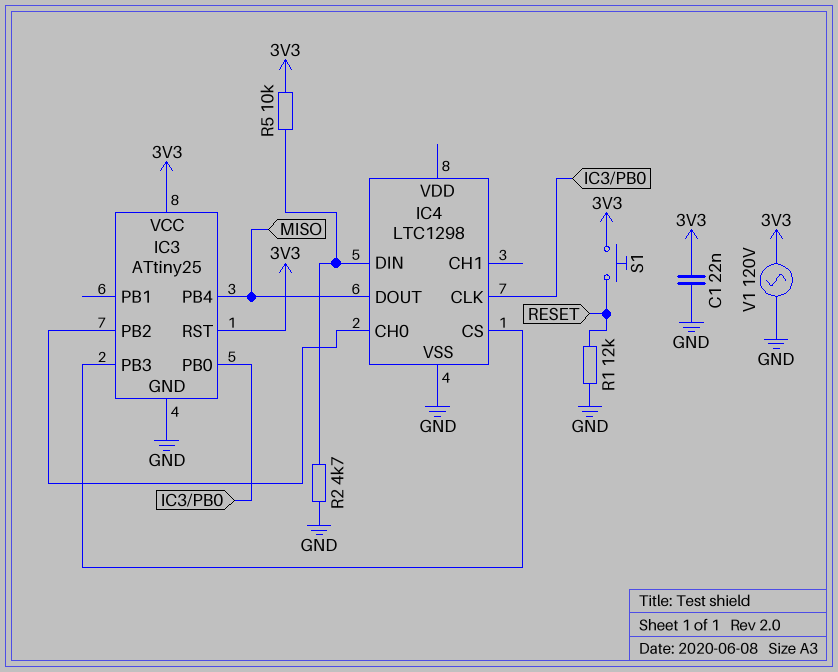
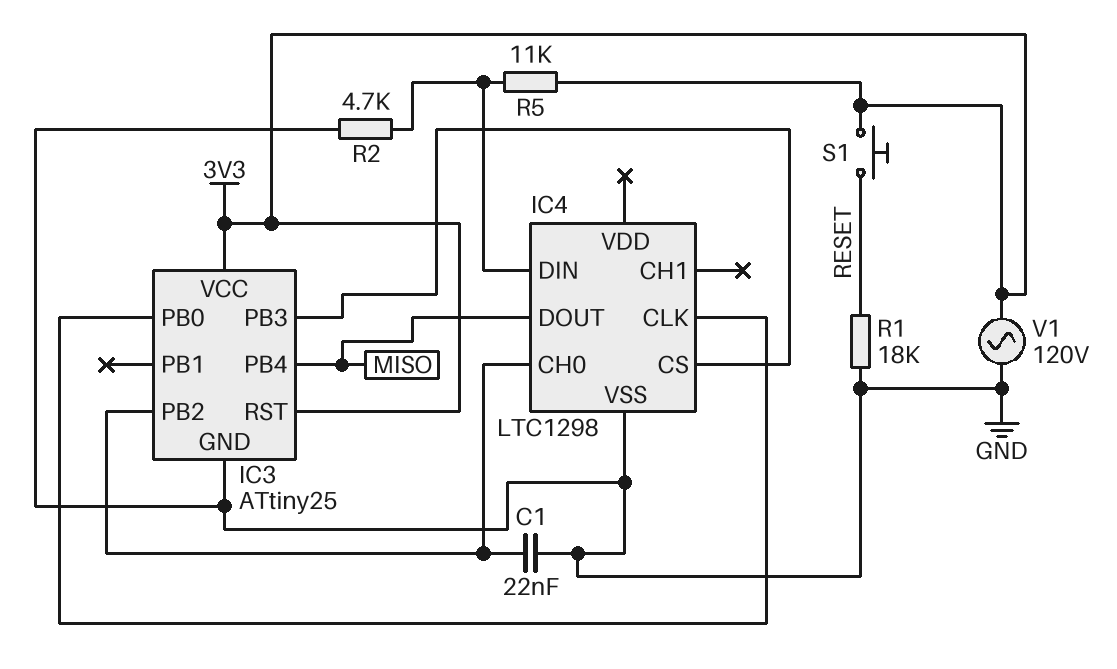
C1: 22nF (3V3, GND) -> 22nF (GND, IC3/PB2)
R1: 12k (GND, RESET) -> 18k (GND, RESET)
R5: 10k (3V3, IC4/DIN) -> 11k (3V3, IC4/DIN)

